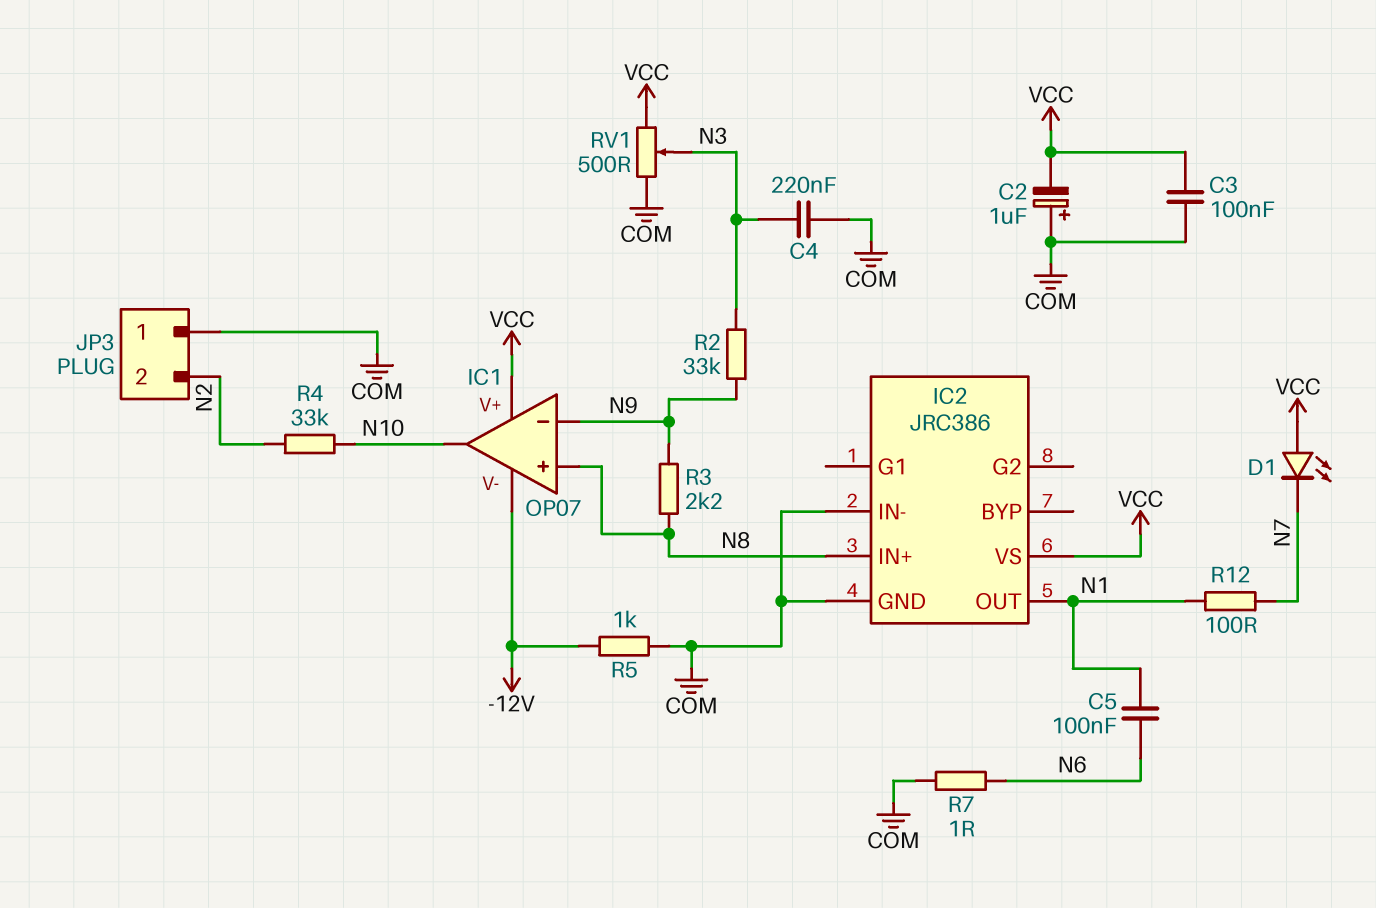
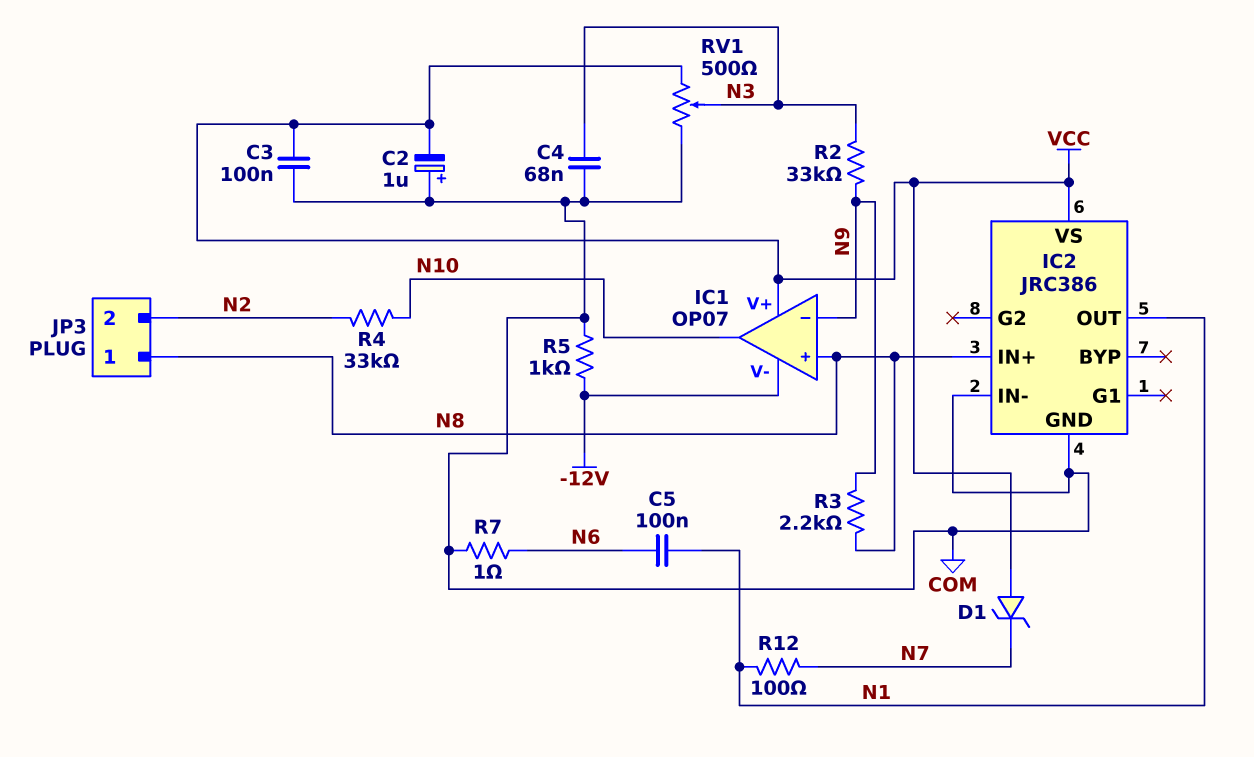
C4: 220nF (COM, N3) -> 68nF (COM, N3)
D1: LED (A VCC, K N7) -> zener (A VCC, K N7)
JP3 pin 1: COM -> N8

